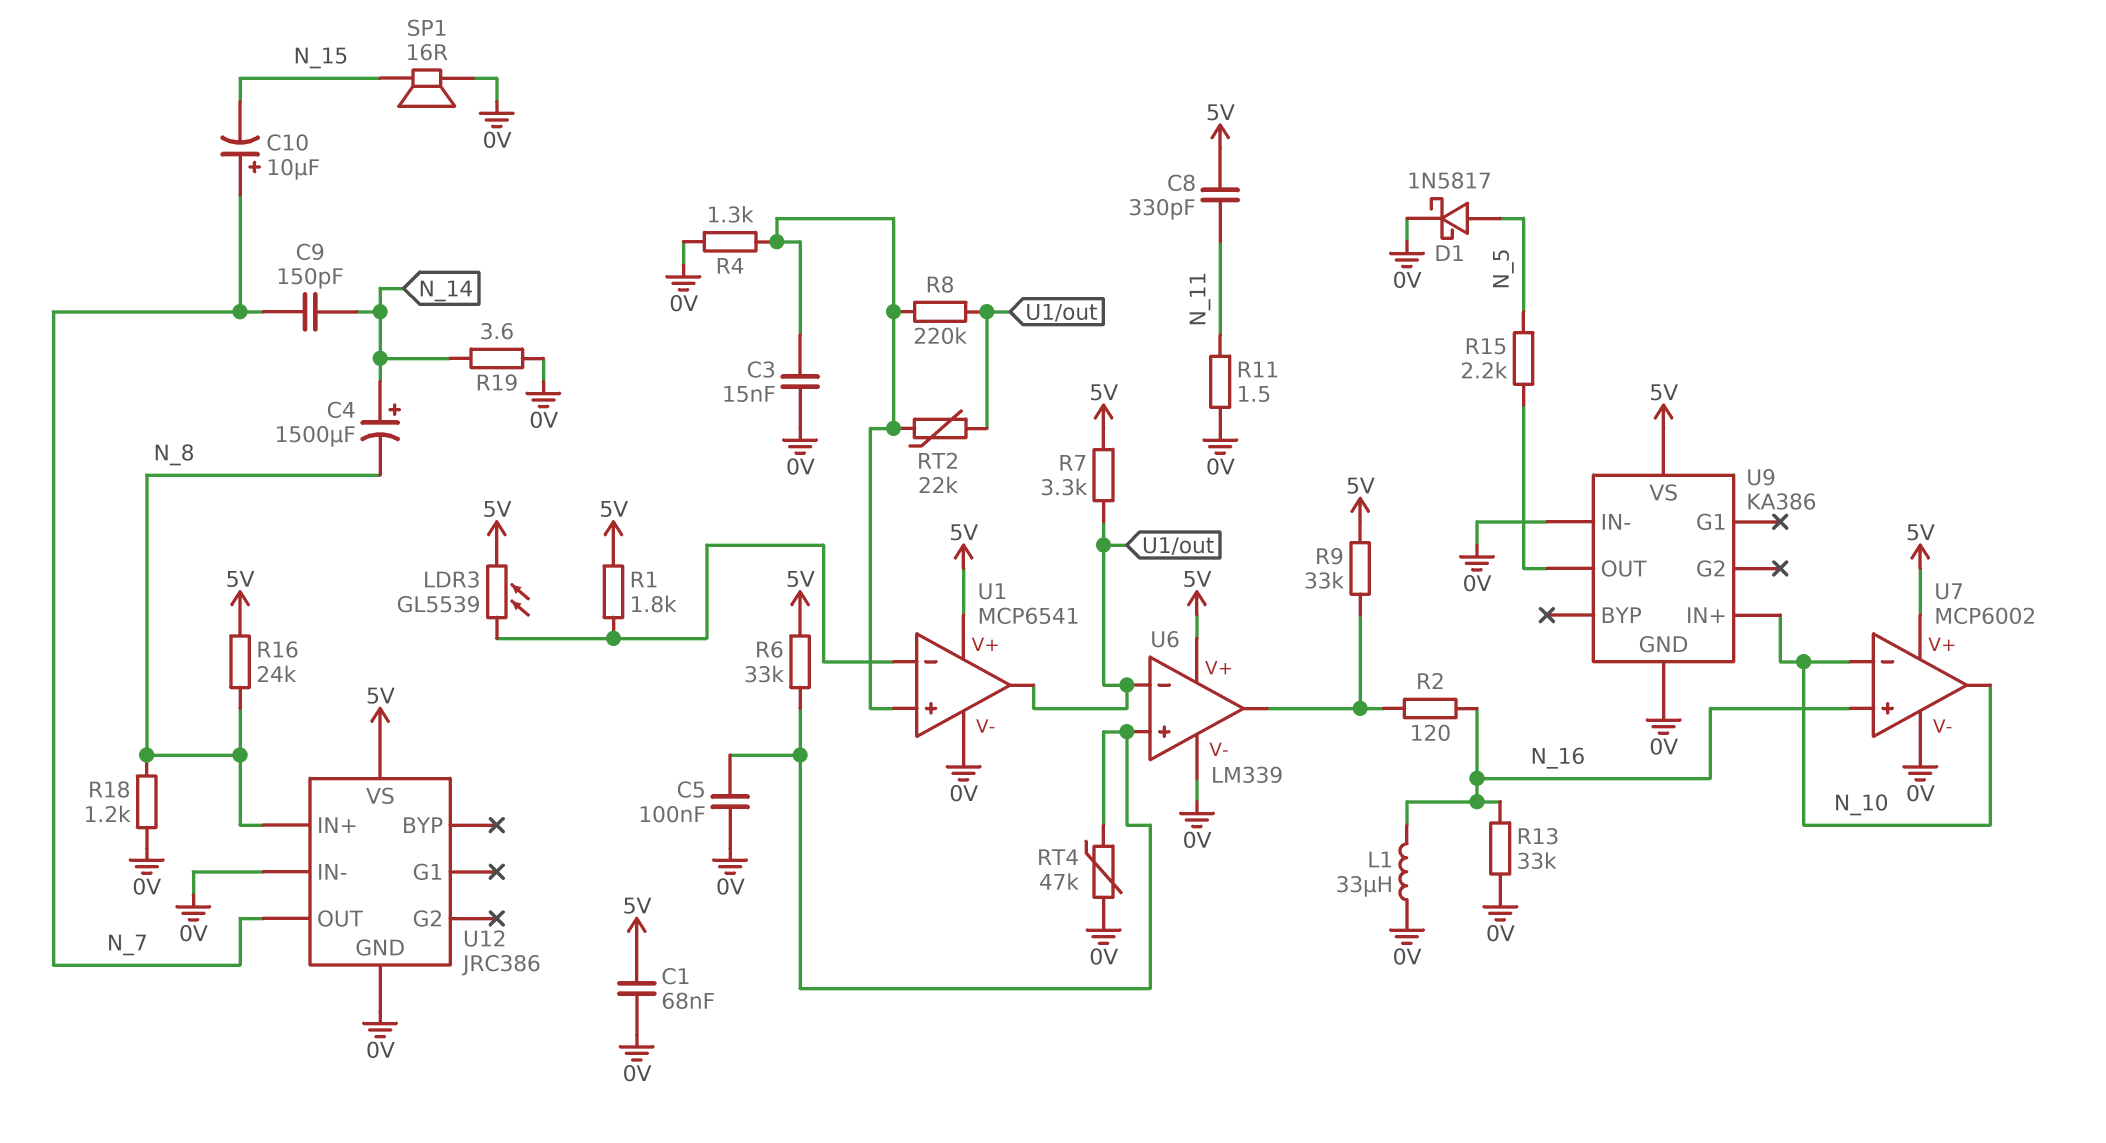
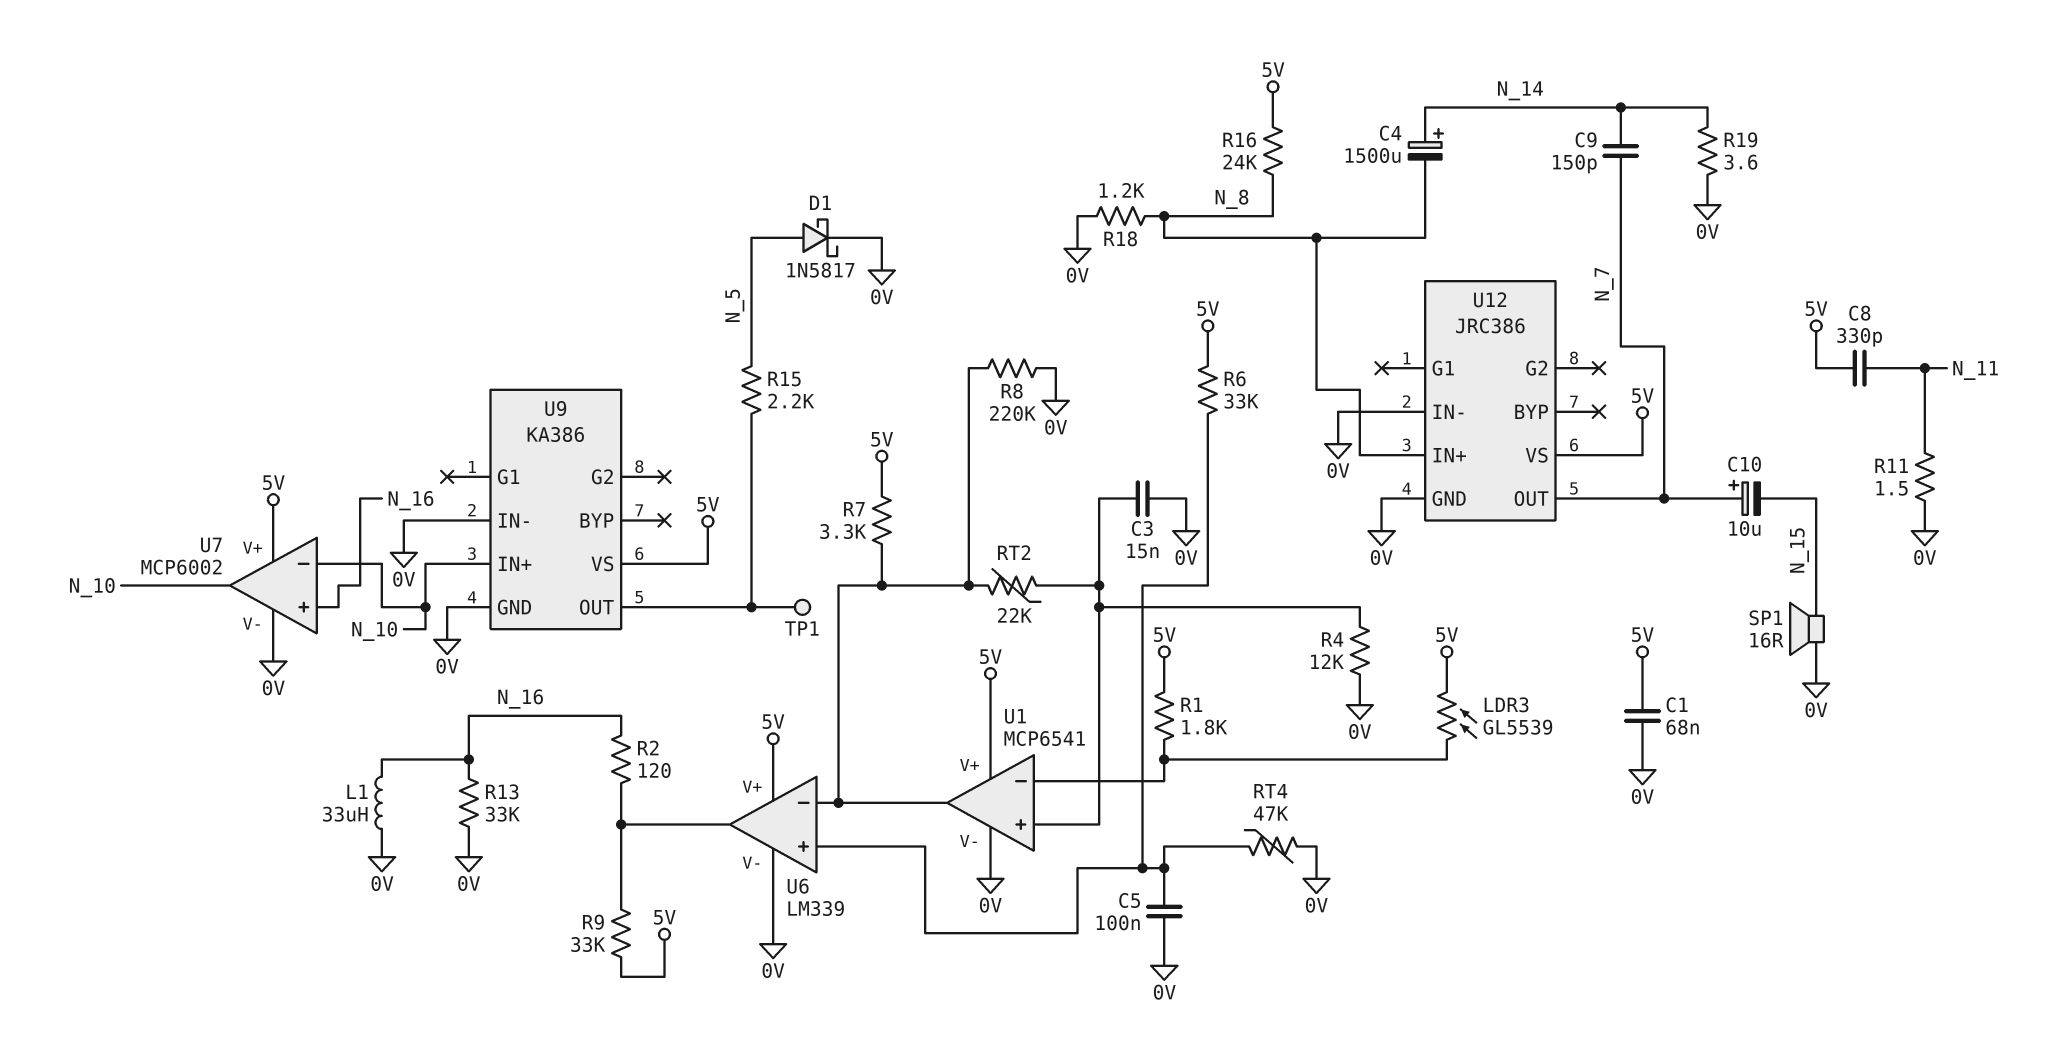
R4: 1.3k (0V, U1/in+) -> 12k (0V, U1/in+)
R8: 220k (U1/in+, U1/out) -> 220k (0V, U1/out)
TP1: none -> test point (U9/OUT)

